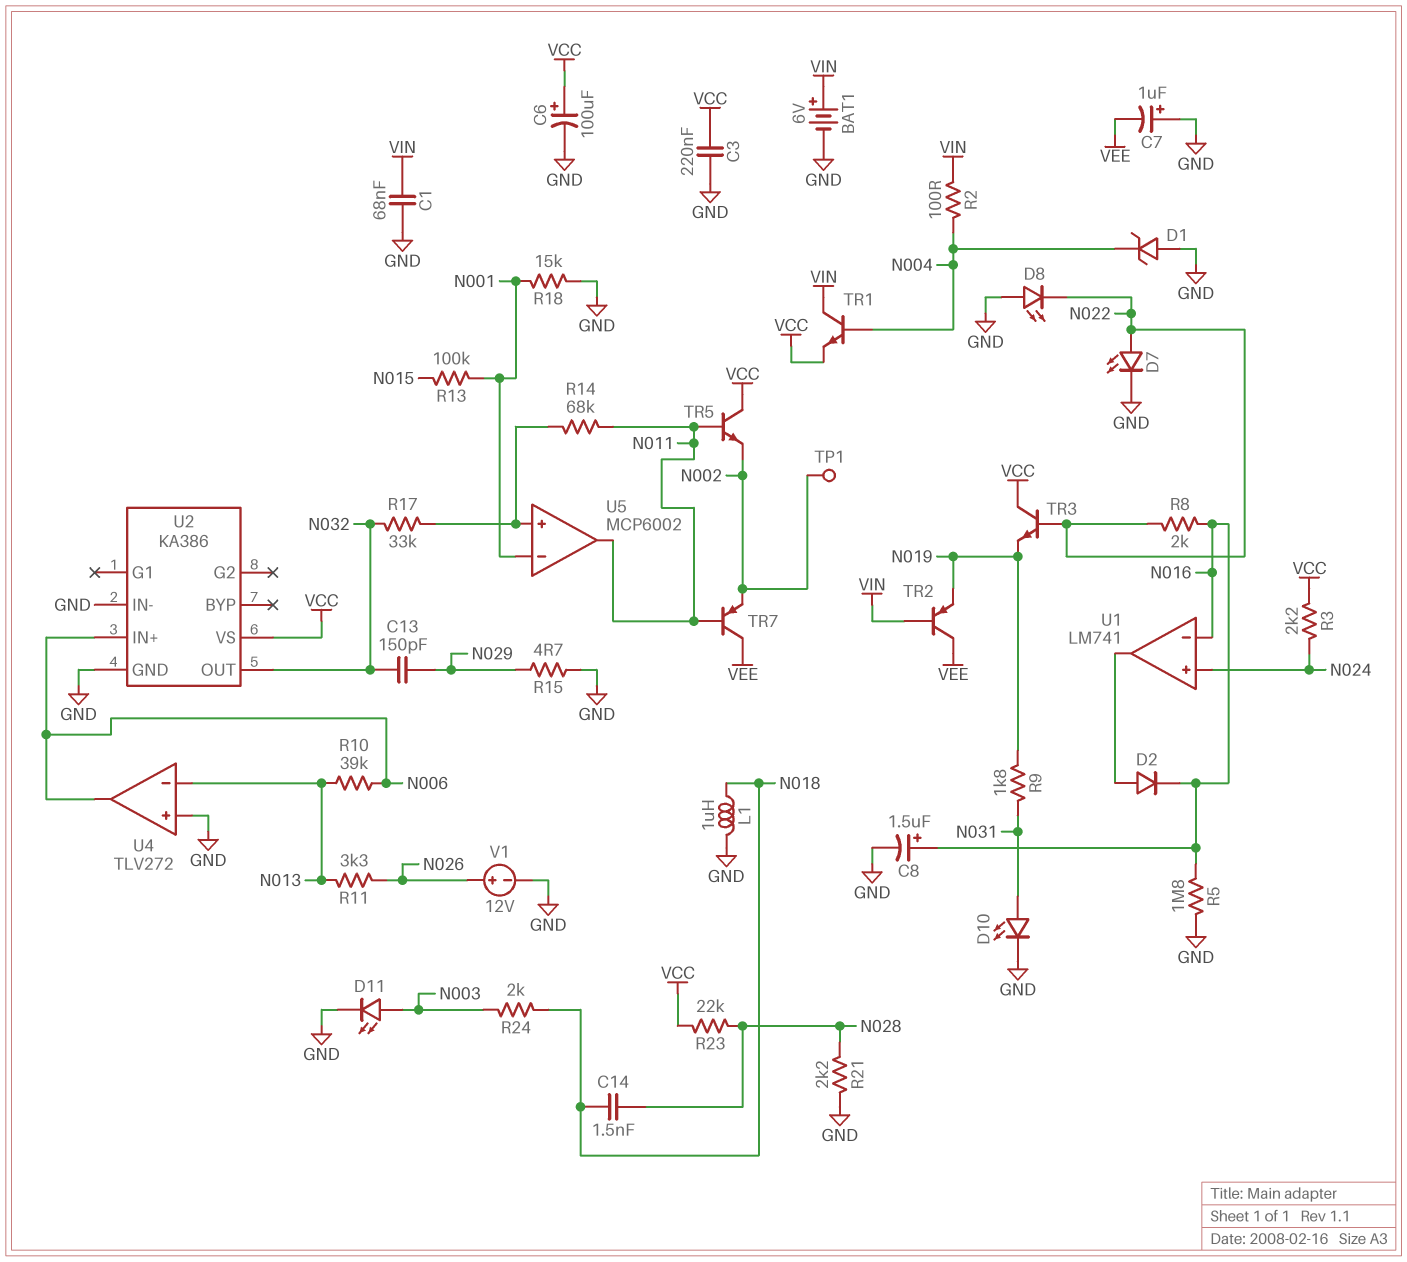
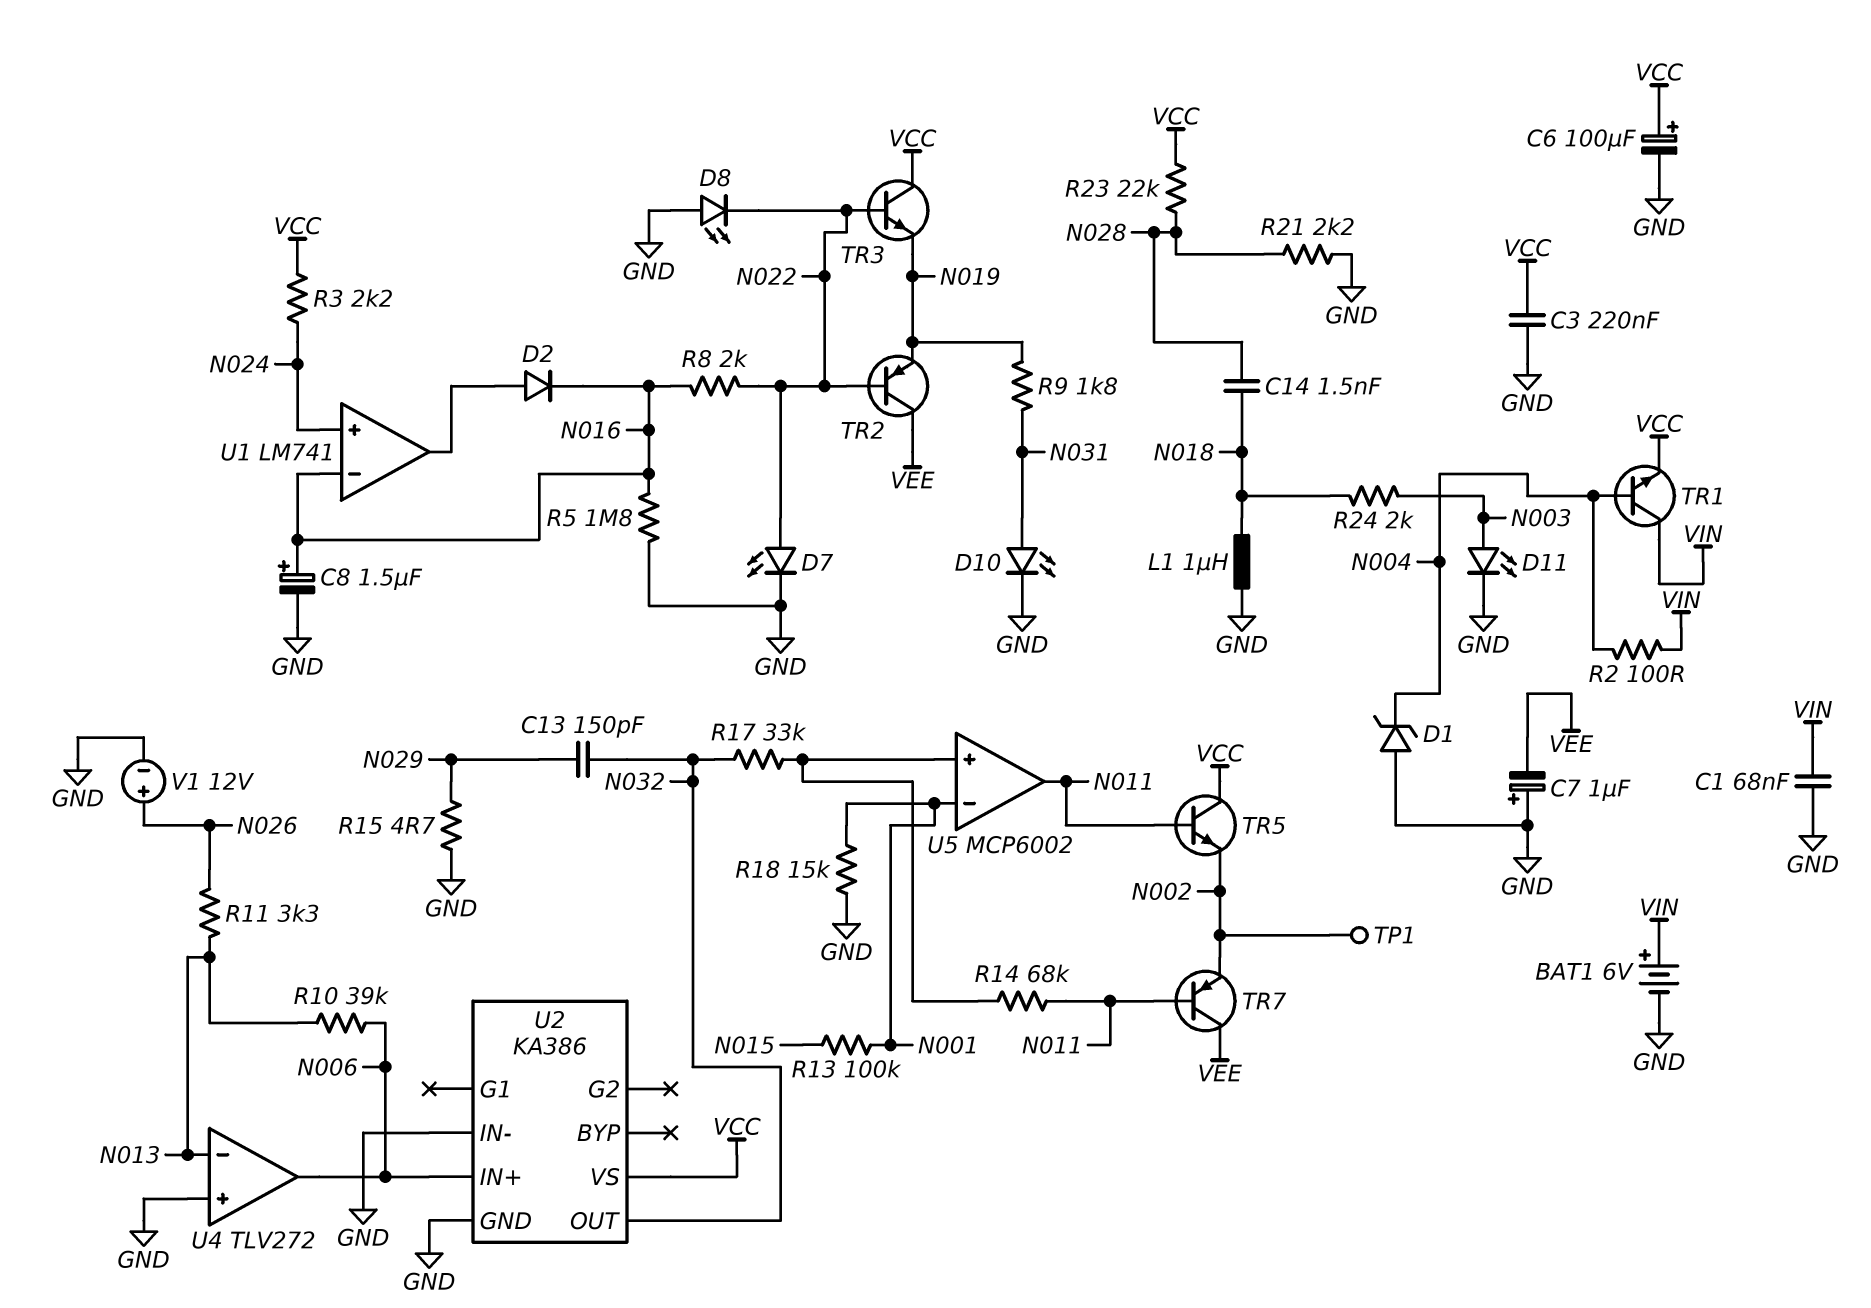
TR2: PNP (B VIN, C VEE, E N019) -> PNP (B N022, C VEE, E N019)

